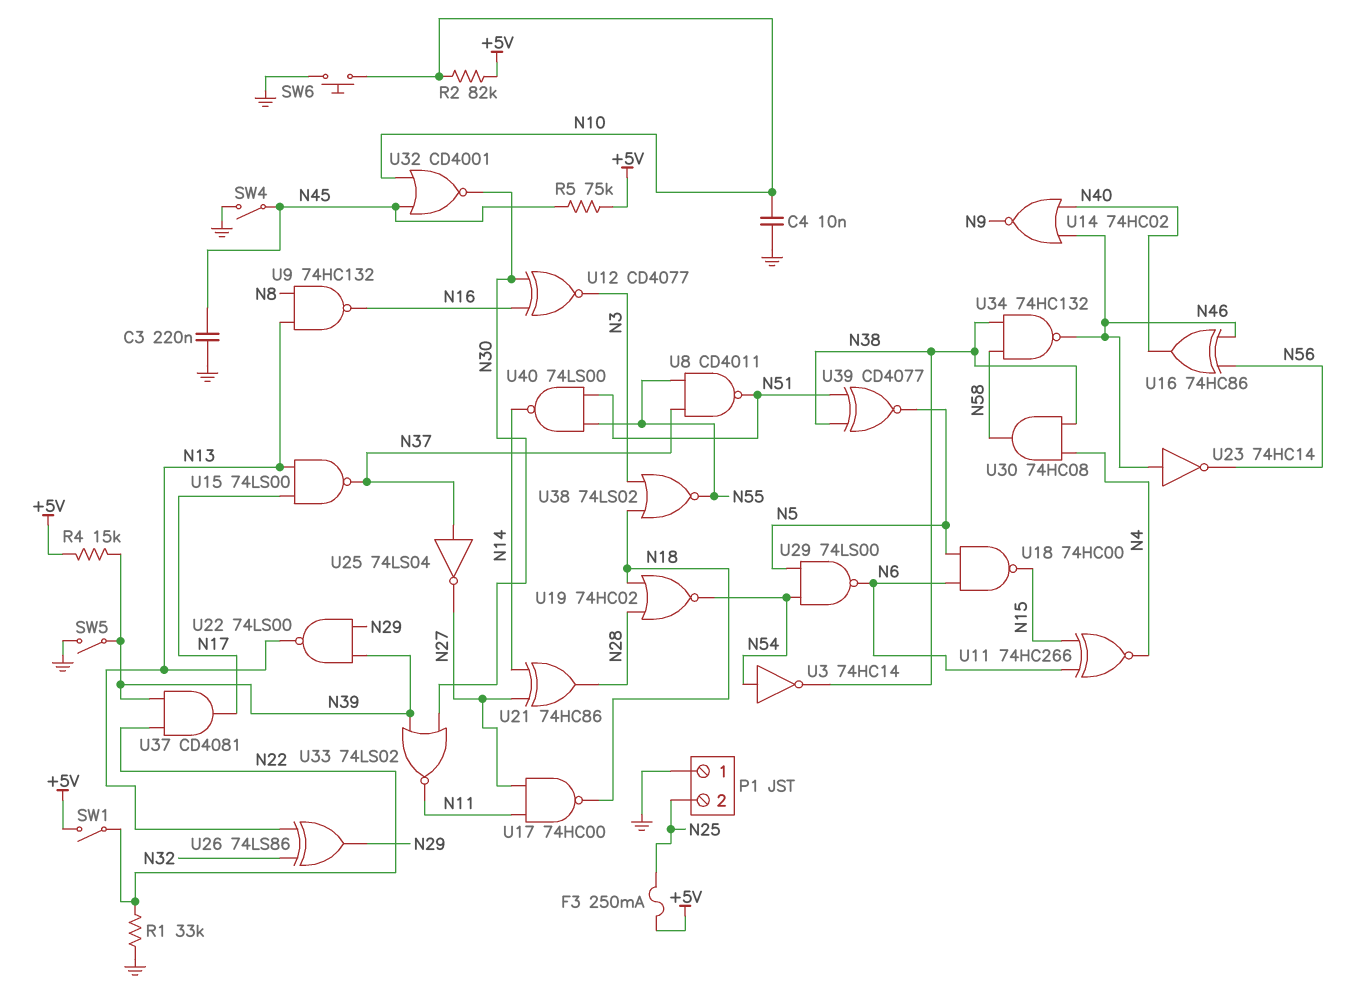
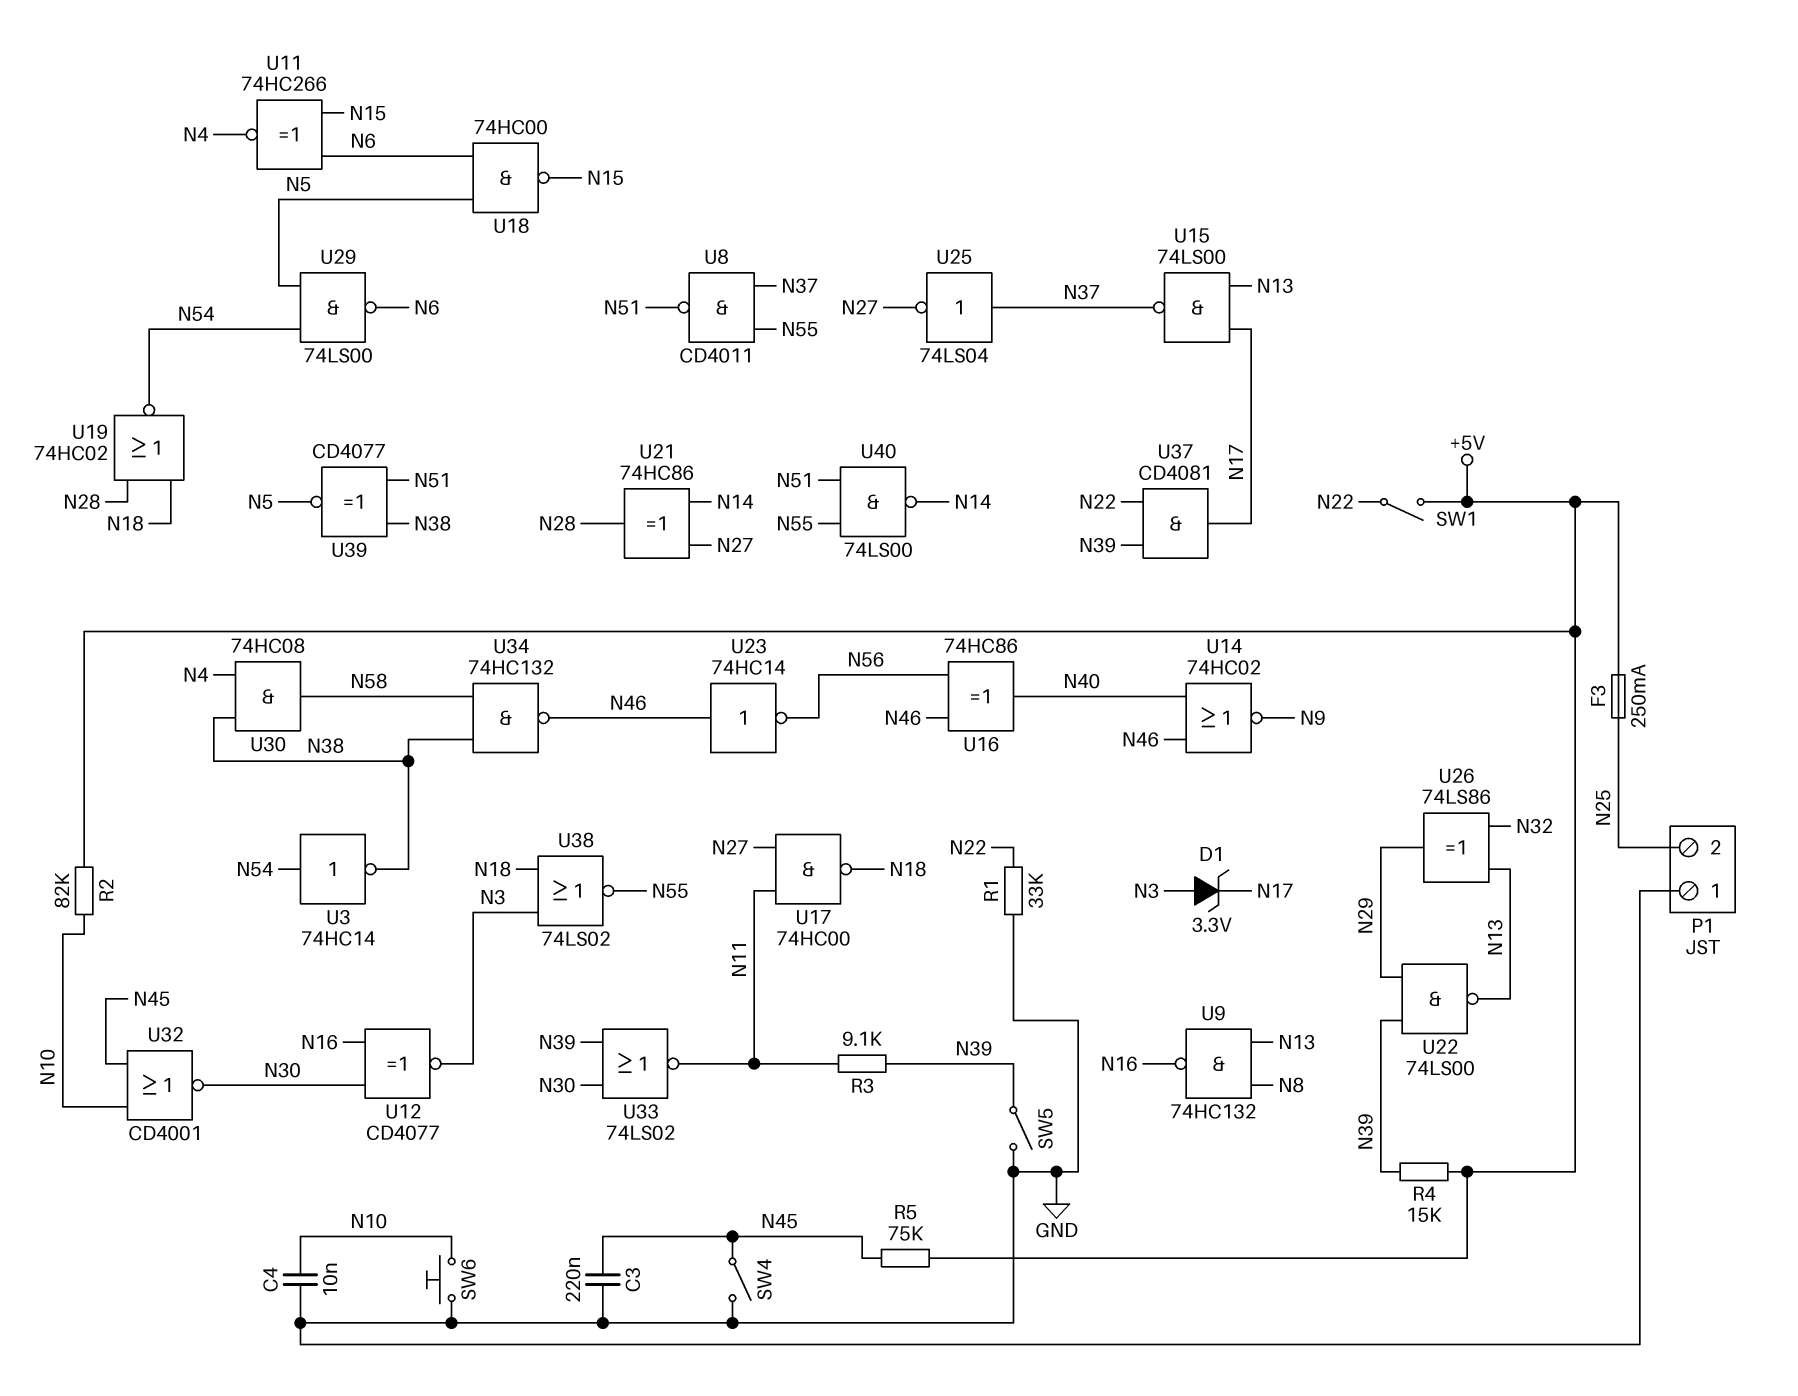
D1: none -> zener 3.3V (A N3, K N17)
R3: none -> 9.1k (N11, N39)

